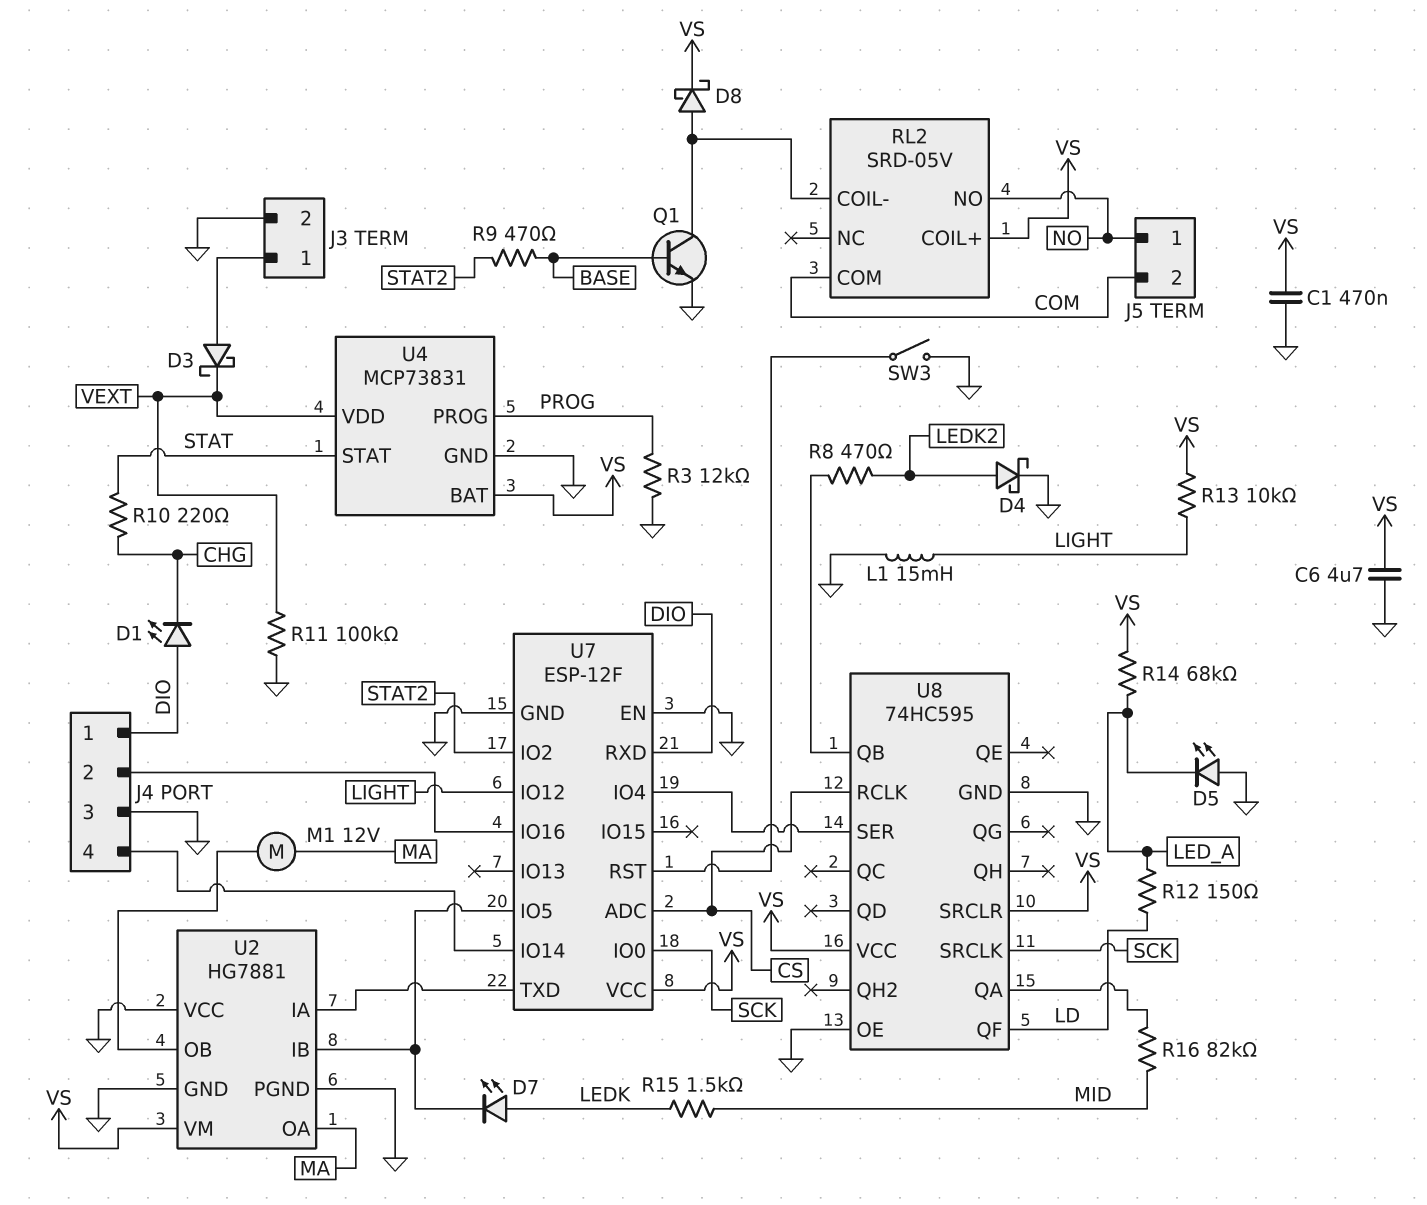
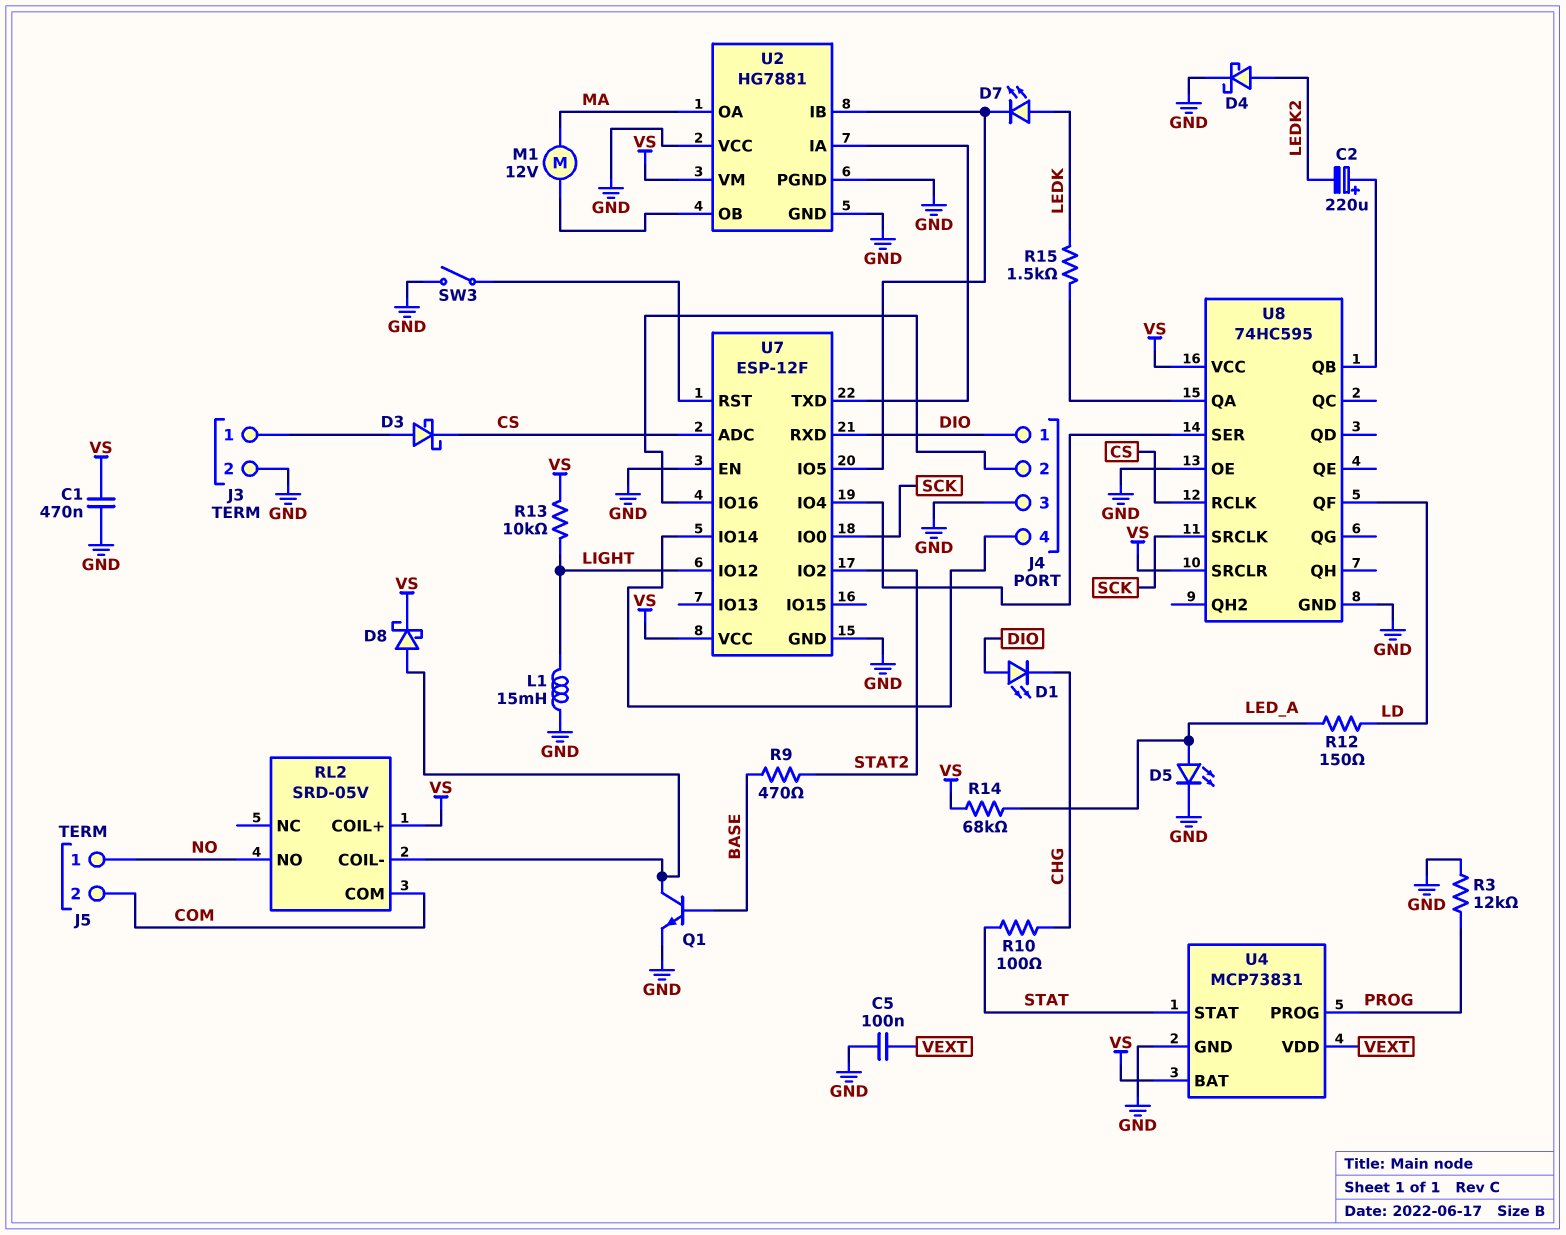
C2: none -> 220uF (plus U8/QB, minus LEDK2)
C5: none -> 100nF (GND, VEXT)
C6: 4.7uF (GND, VS) -> none
D3: schottky (A J3/1, K VEXT) -> schottky (A J3/1, K CS)
D5: LED (A GND, K LED_A) -> LED (A LED_A, K GND)
R8: 470 (LEDK2, U8/QB) -> none
R10: 220 (CHG, STAT) -> 100 (CHG, STAT)
R11: 100k (GND, VEXT) -> none
R15: 1.5k (LEDK, MID) -> 1.5k (LEDK, U8/QA)
R16: 82k (MID, U8/QA) -> none

